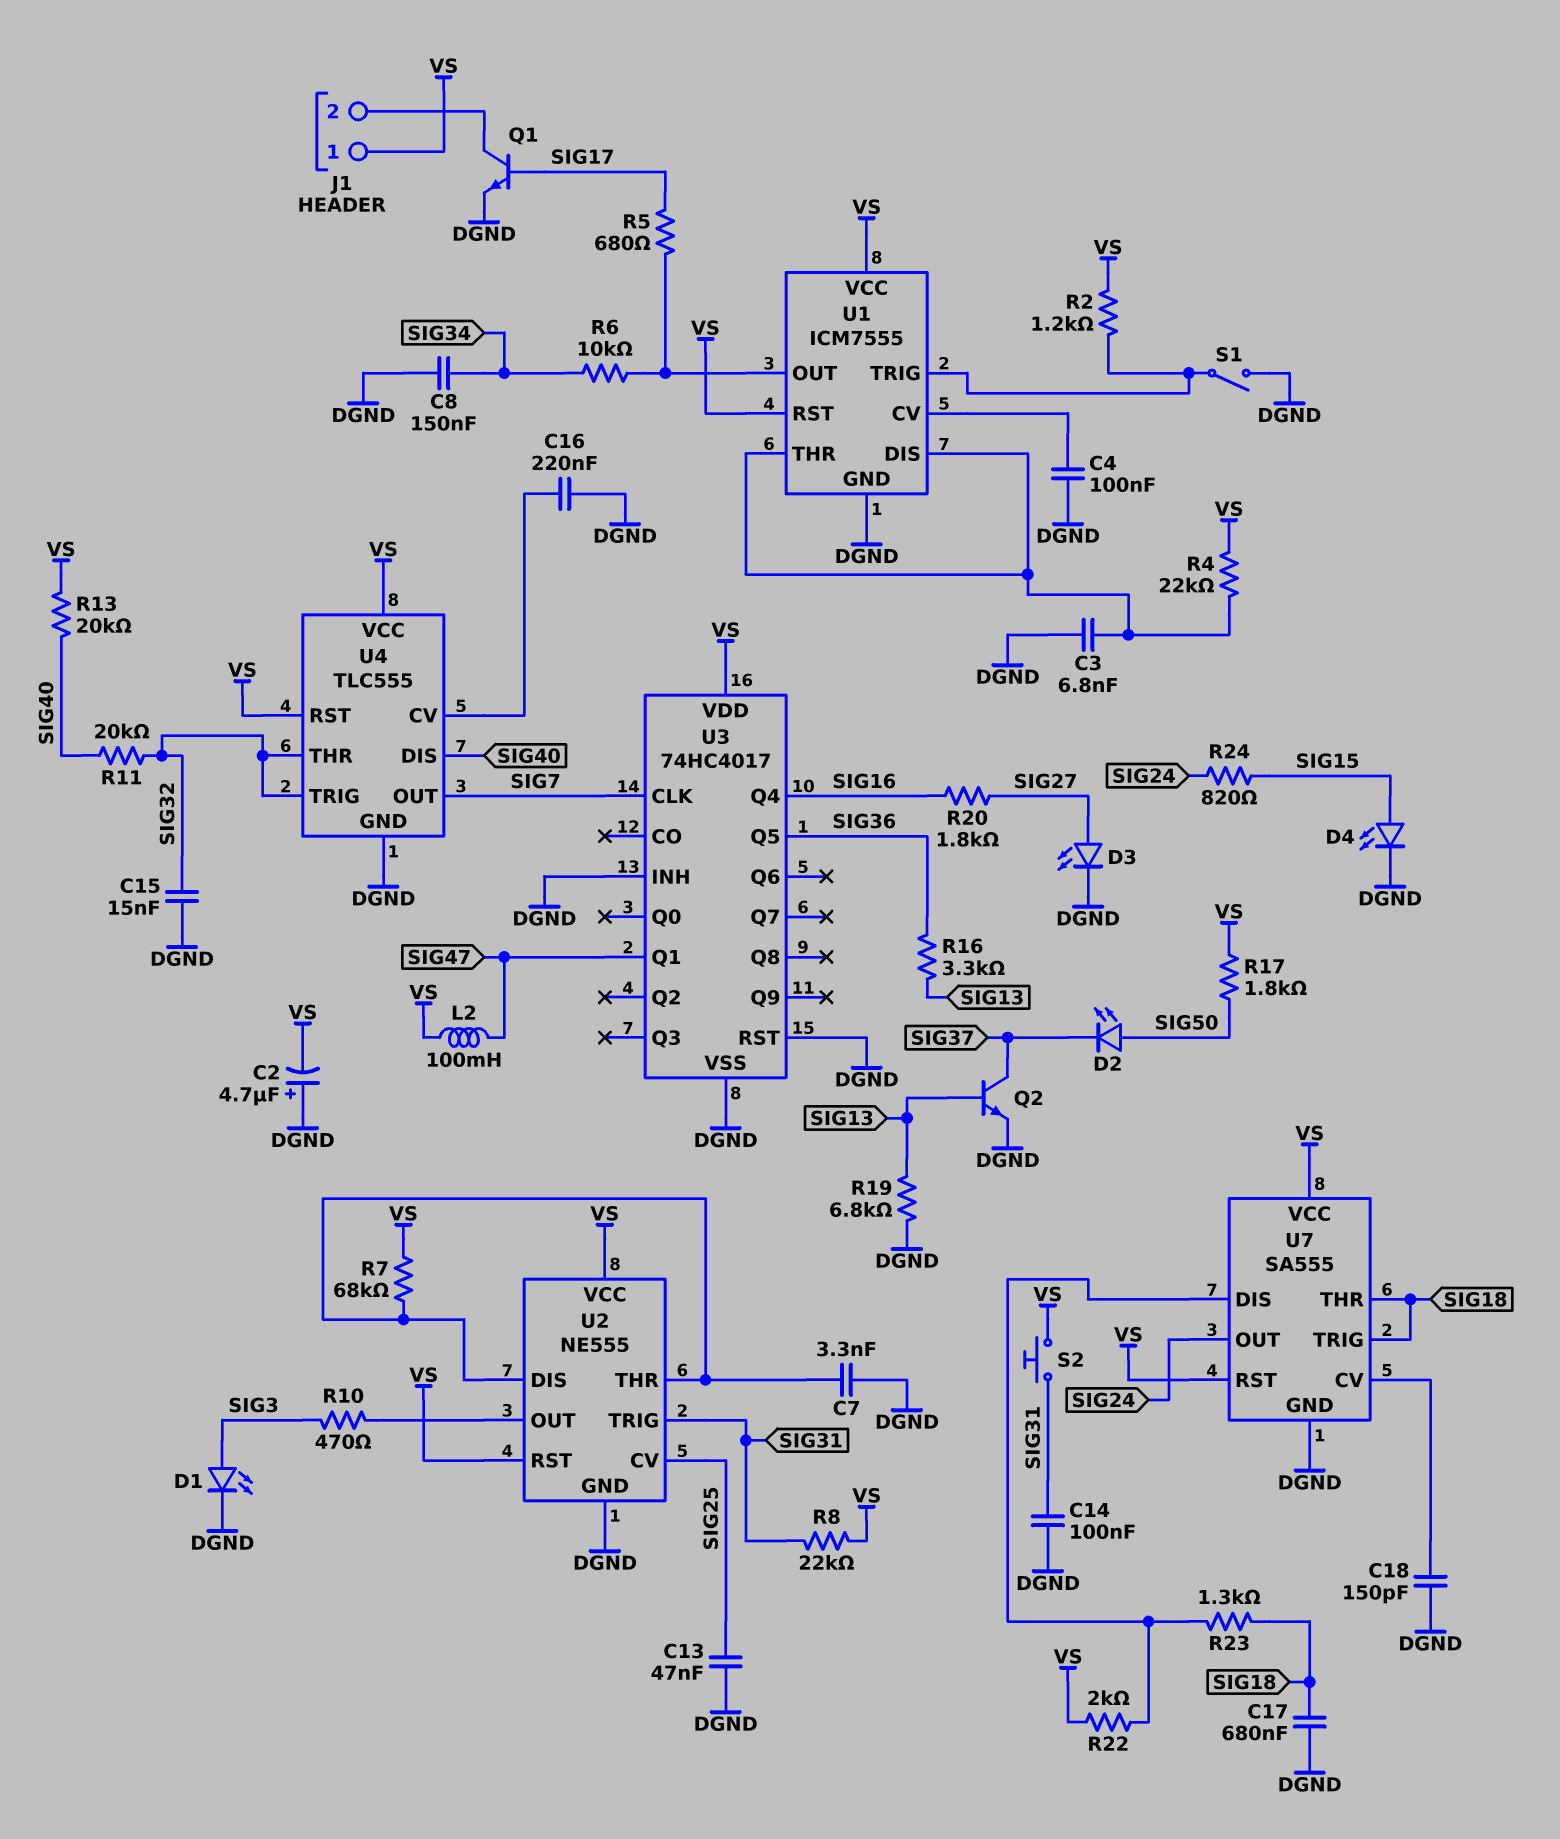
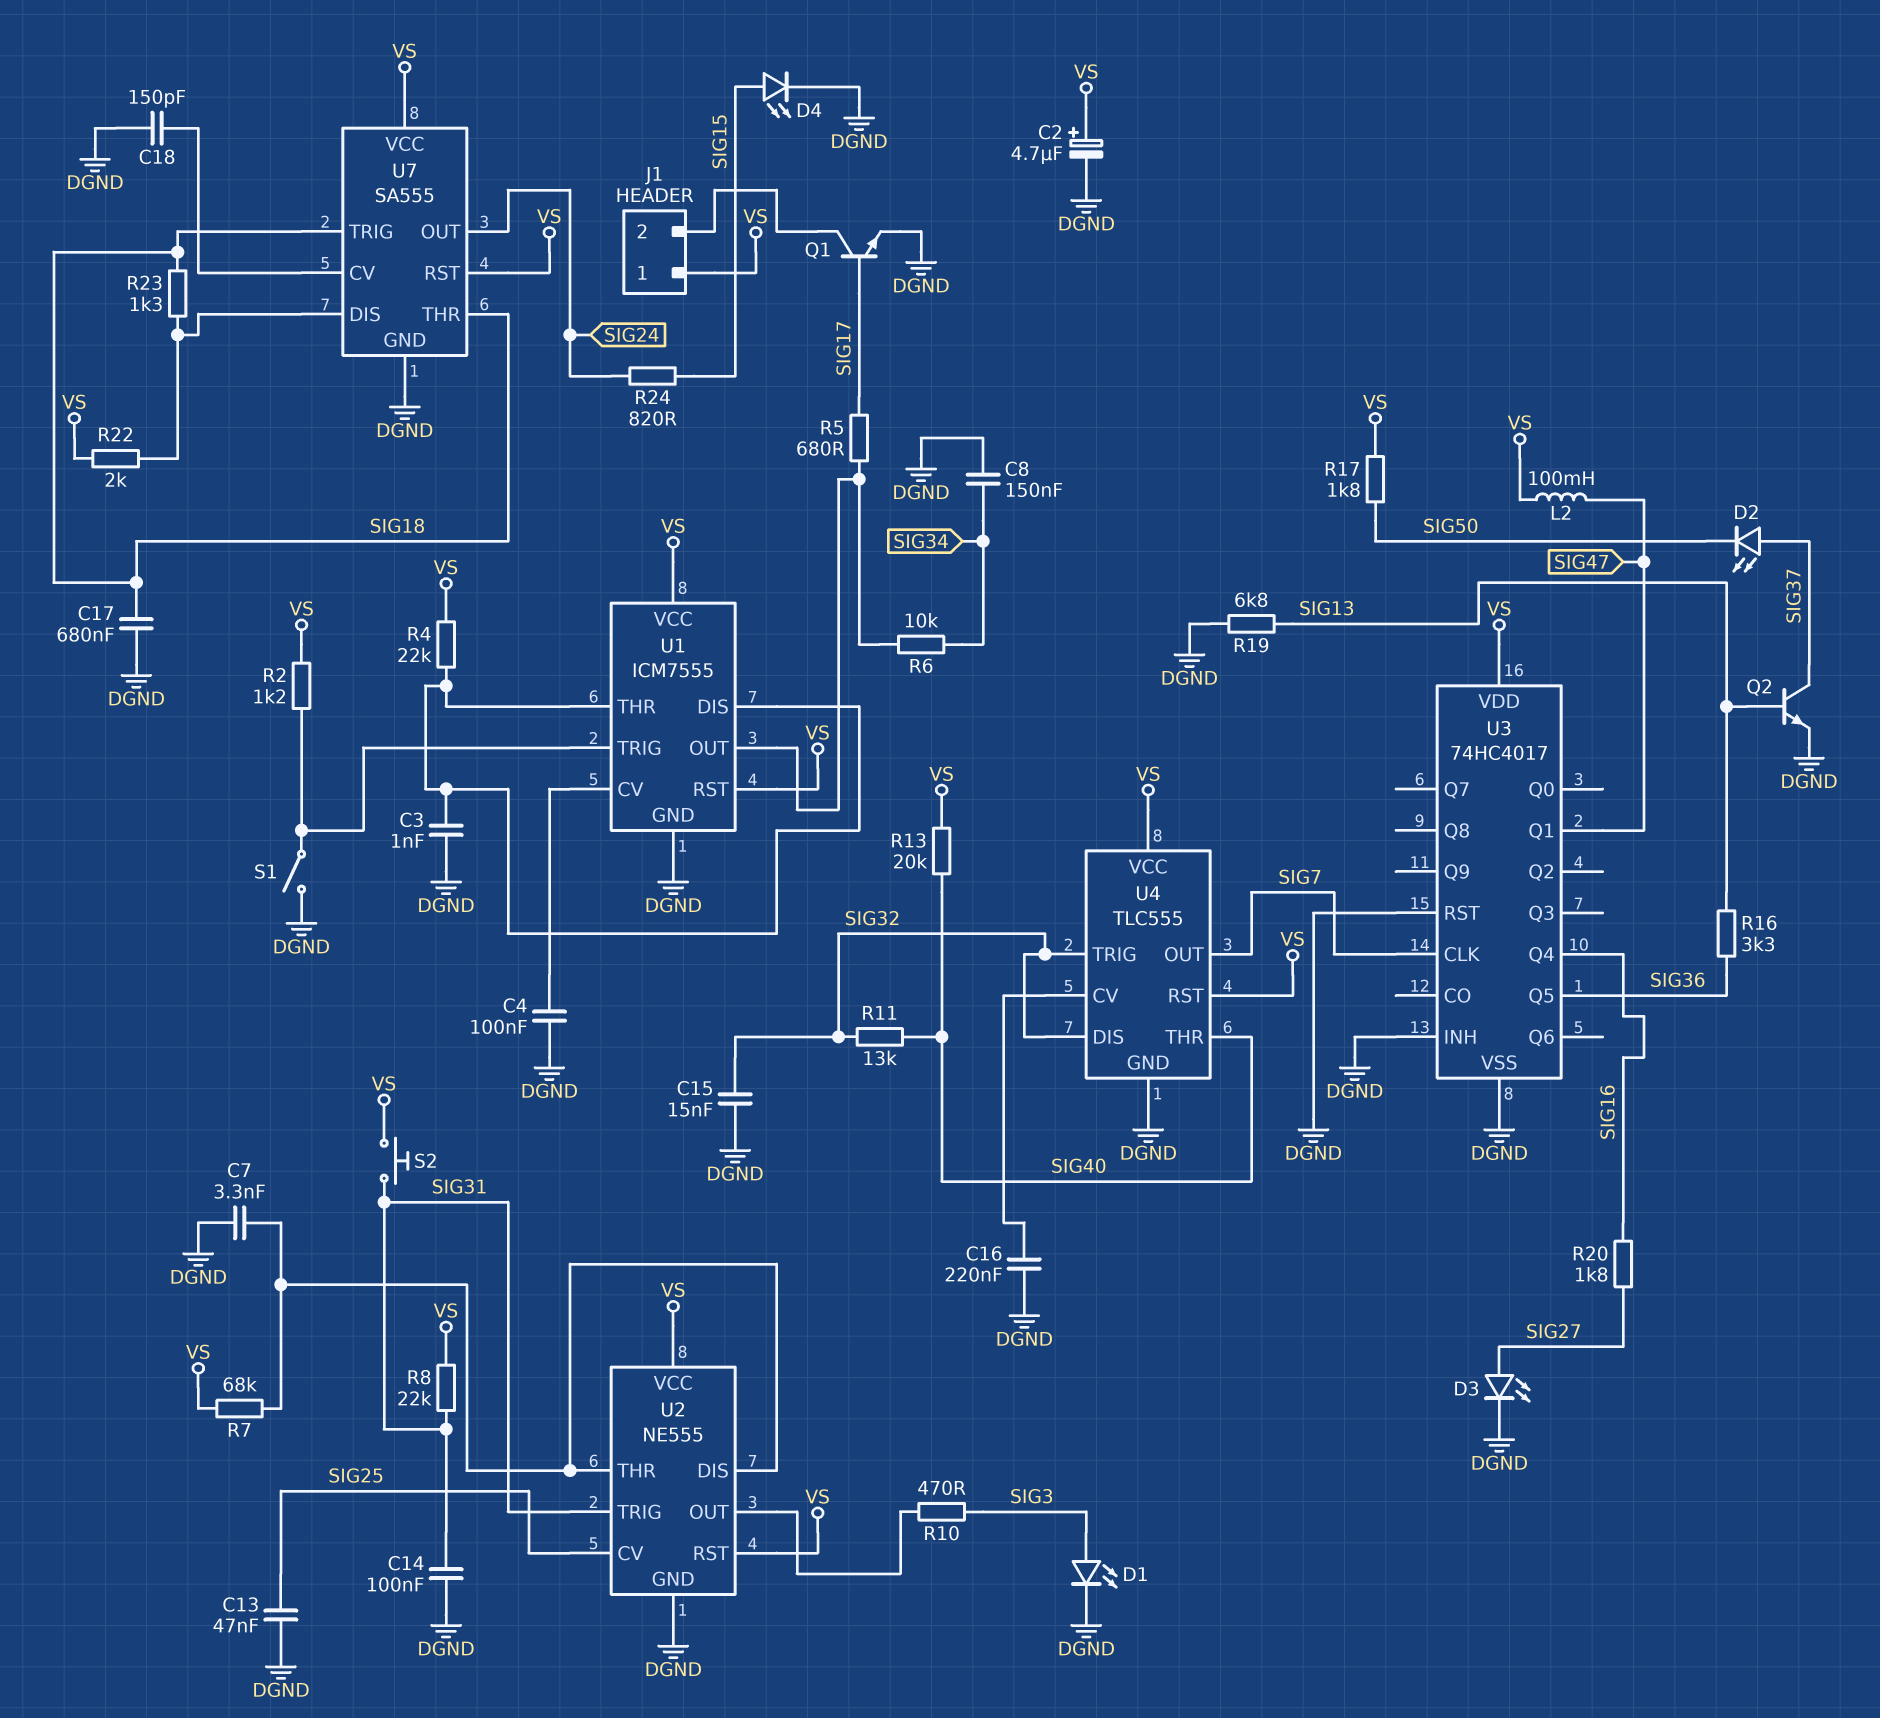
C2: 4.7uF (plus DGND, minus VS) -> 4.7uF (plus VS, minus DGND)
C3: 6.8nF (DGND, U1/DIS) -> 1nF (DGND, U1/DIS)
D2: LED (A SIG50, K SIG37) -> LED (A SIG37, K SIG50)
R11: 20k (SIG32, SIG40) -> 13k (SIG32, SIG40)
U4 pin DIS: SIG40 -> SIG32
U4 pin THR: SIG32 -> SIG40

